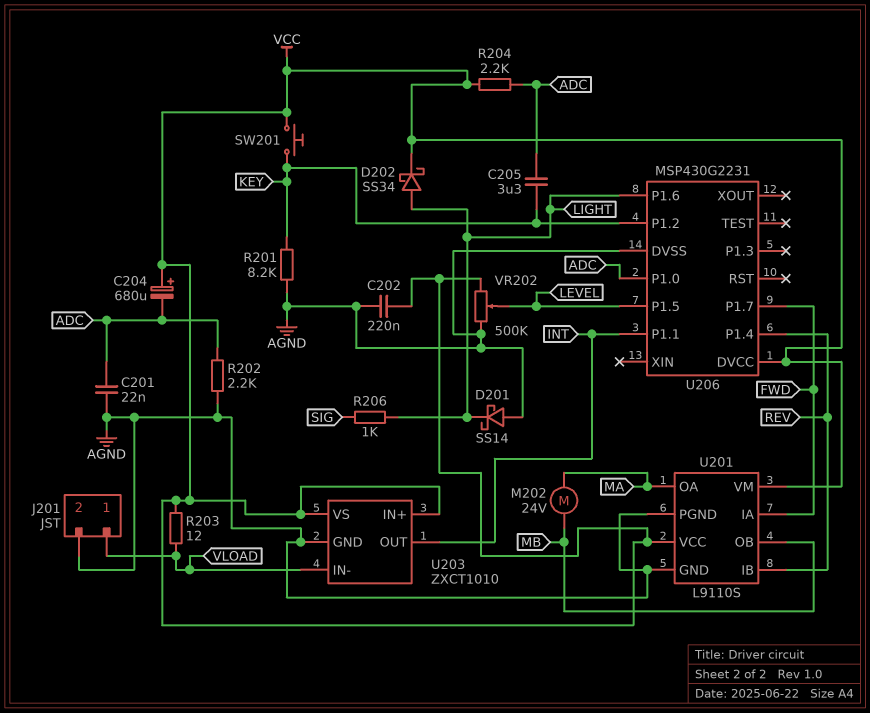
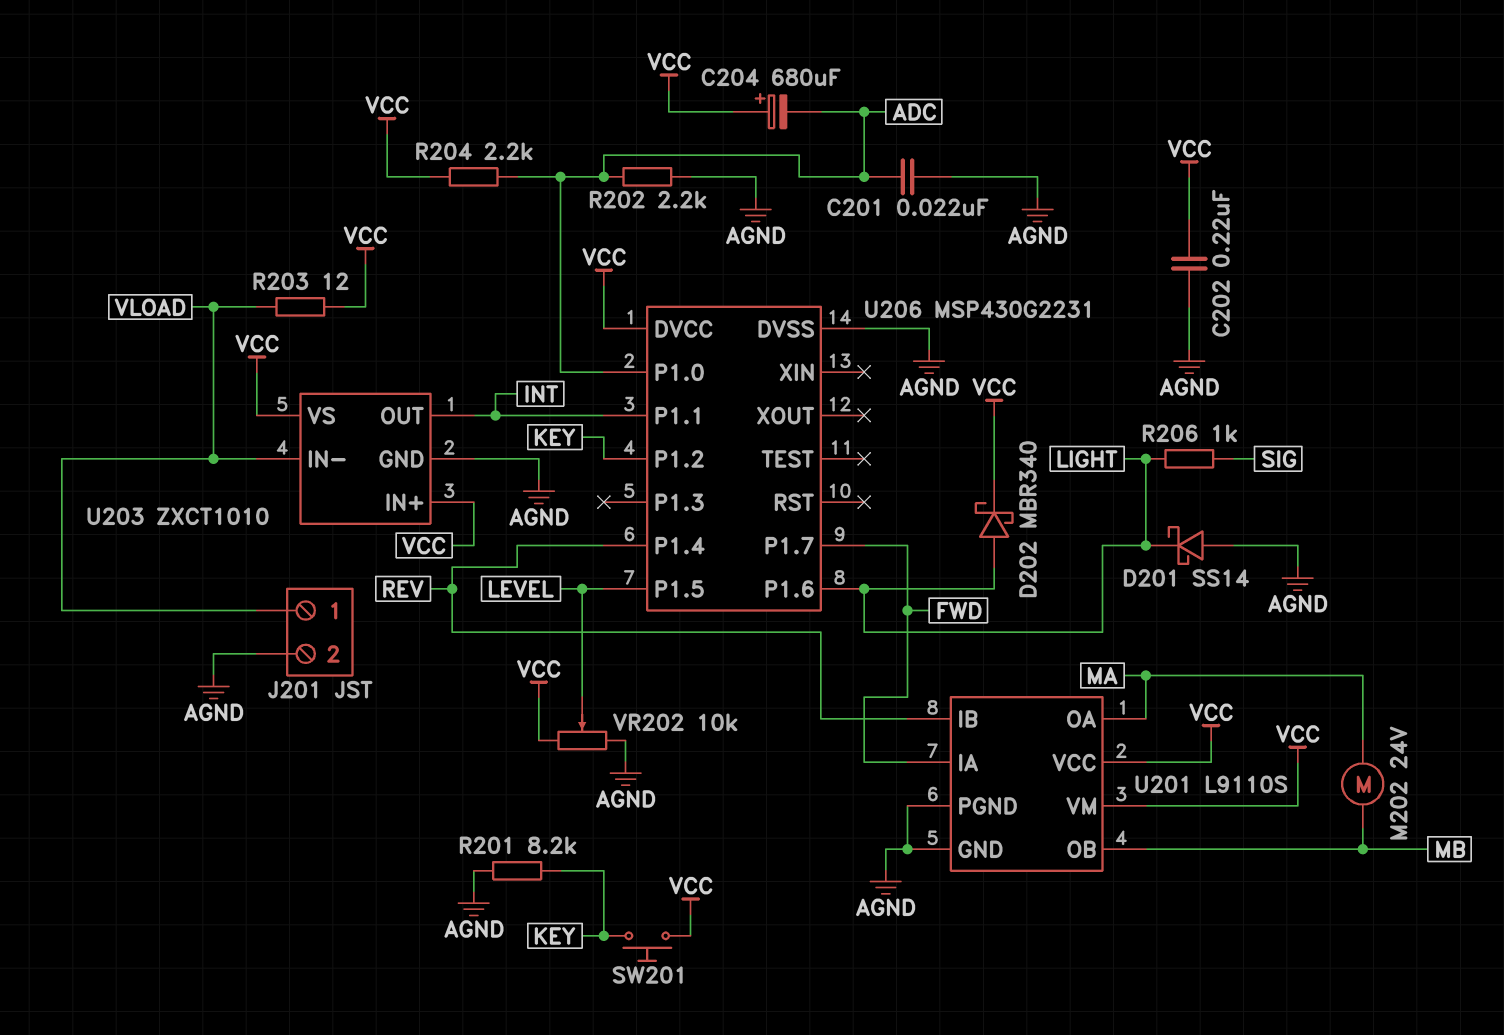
C205: 3.3uF (ADC, KEY) -> none
D202: schottky SS34 (A LIGHT, K VCC) -> schottky MBR340 (A LIGHT, K VCC)
VR202: 500k (AGND, VCC, wiper LEVEL) -> 10k (AGND, VCC, wiper LEVEL)

